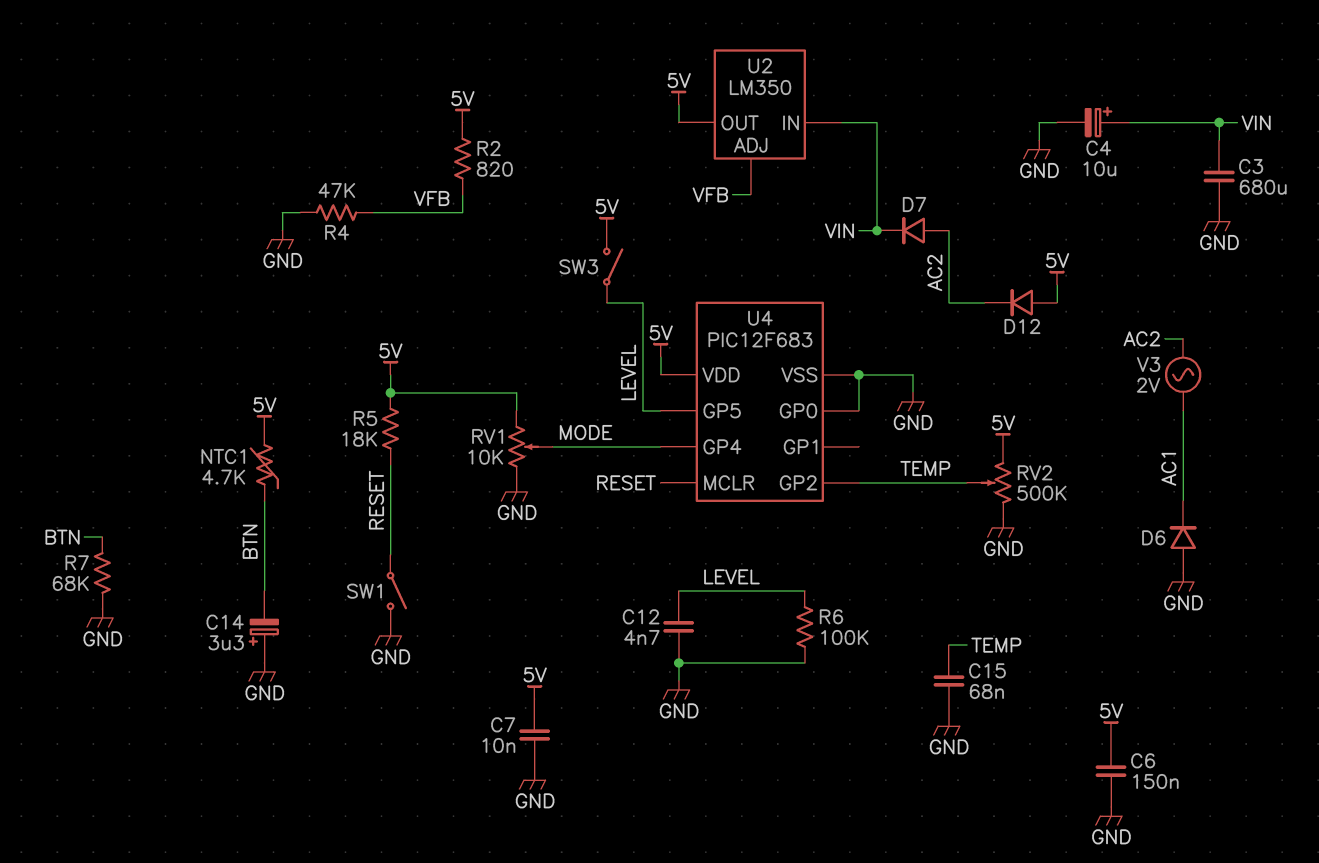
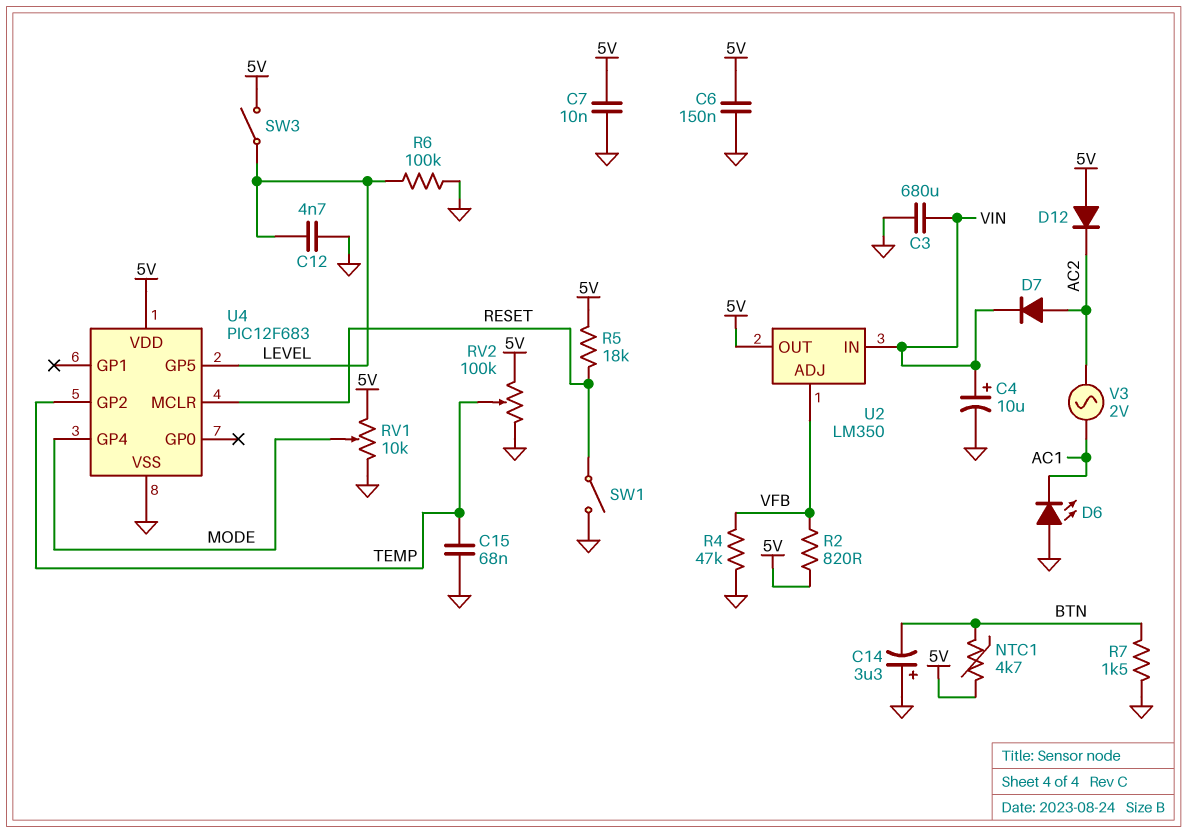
D6: diode (A GND, K AC1) -> LED (A GND, K AC1)
R7: 68k (BTN, GND) -> 1.5k (BTN, GND)
RV2: 500k (5V, GND, wiper TEMP) -> 100k (5V, GND, wiper TEMP)
U4 pin GP0: GND -> none

